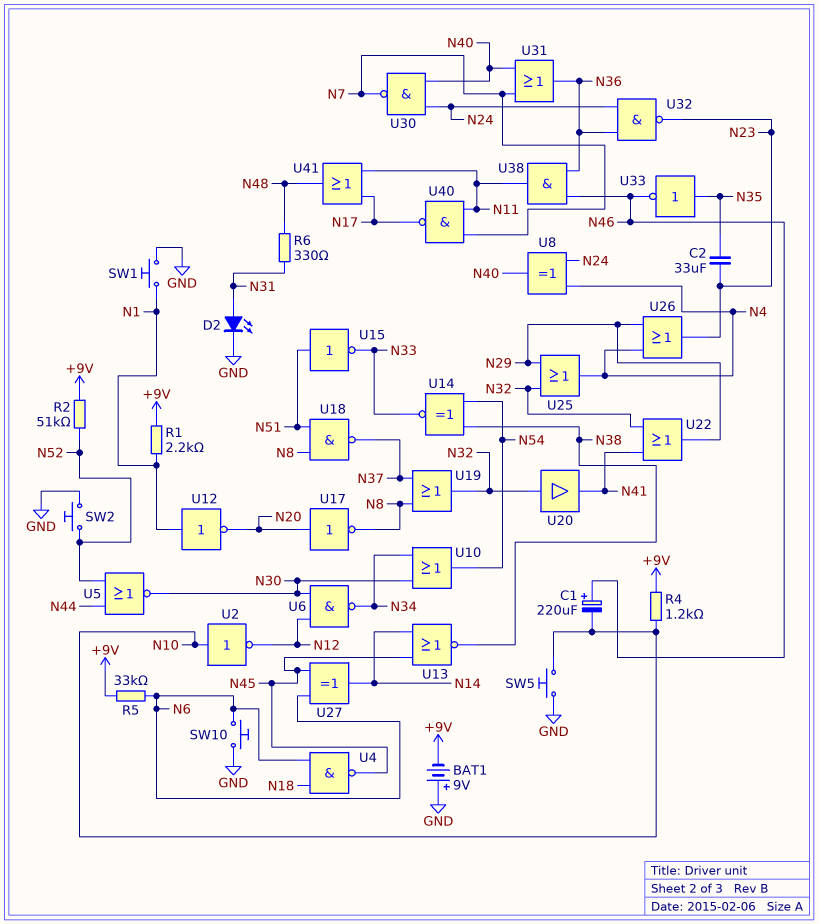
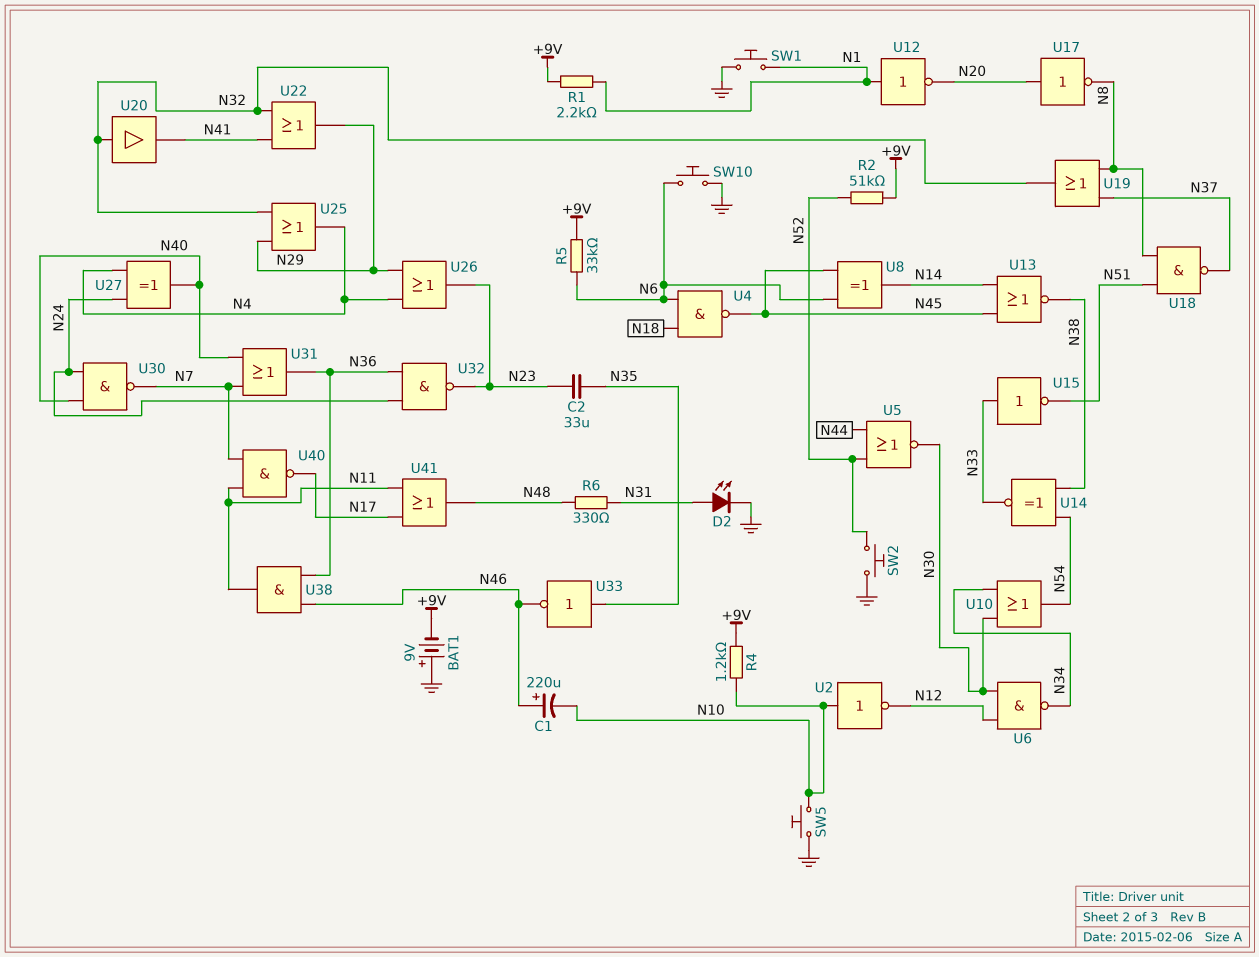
U8: XOR (in N4, in N24, out N40) -> XOR (in N6, in N45, out N14)
U15: NOT (in N51, out N33) -> NOT (in N33, out N51)
U27: XOR (in N6, in N45, out N14) -> XOR (in N4, in N24, out N40)

